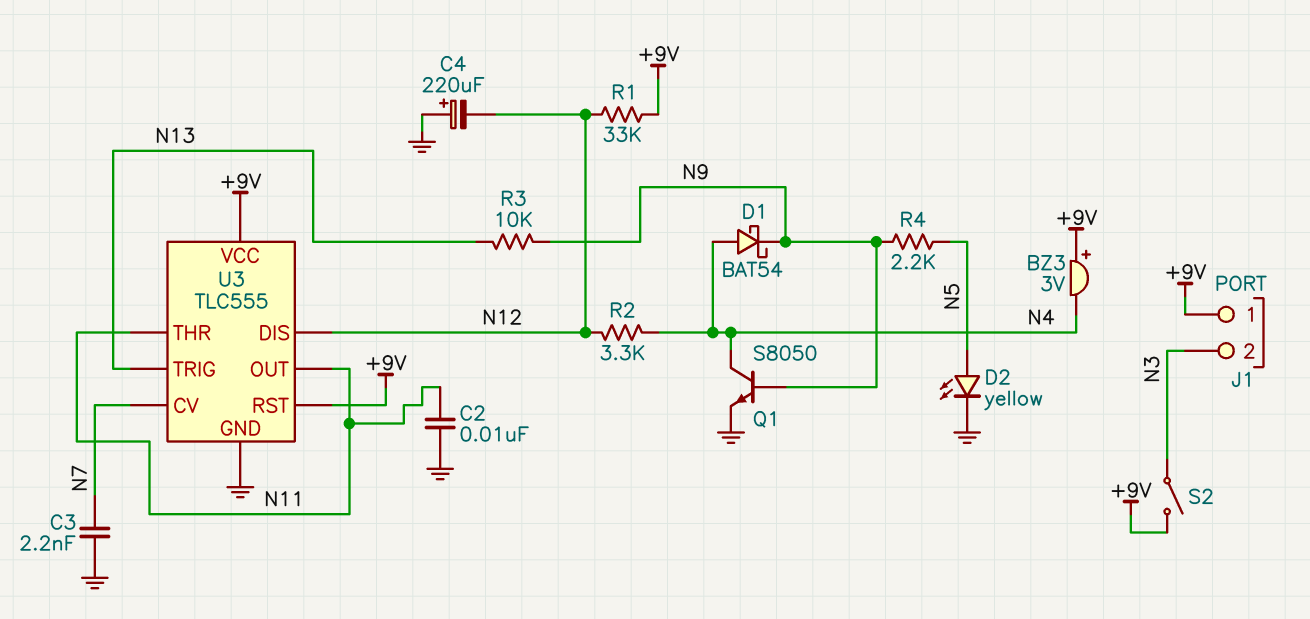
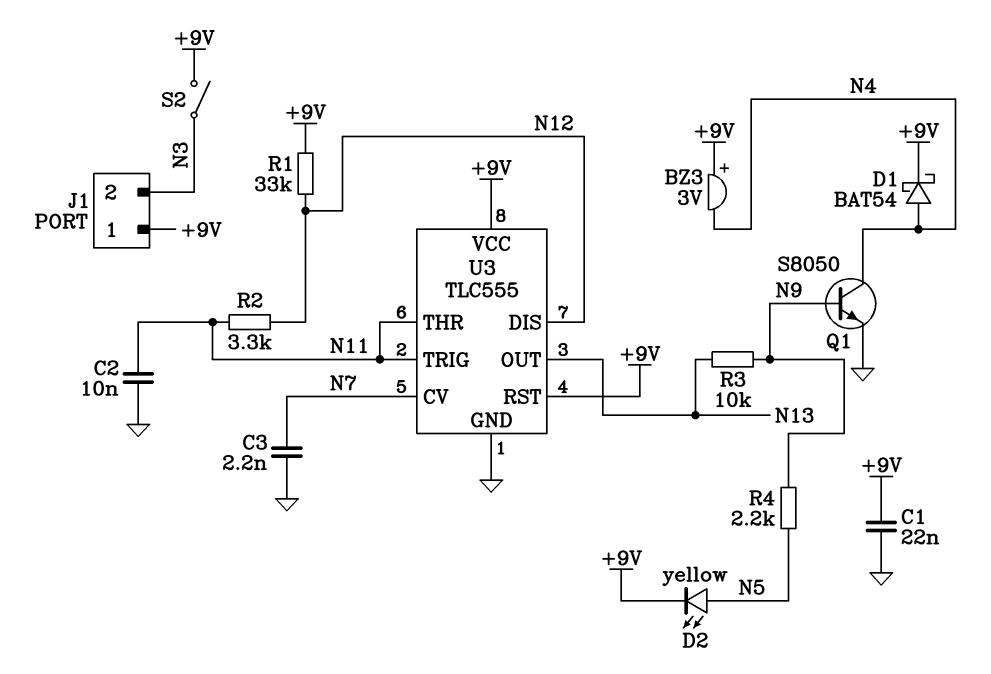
C1: none -> 22nF (+9V, GND)
C4: 220uF (plus GND, minus N12) -> none
D1: schottky BAT54 (A N4, K N9) -> schottky BAT54 (A N4, K +9V)
D2: LED yellow (A N5, K GND) -> LED yellow (A N5, K +9V)
R2: 3.3k (N4, N12) -> 3.3k (N11, N12)
U3 pin OUT: N11 -> N13
U3 pin TRIG: N13 -> N11

